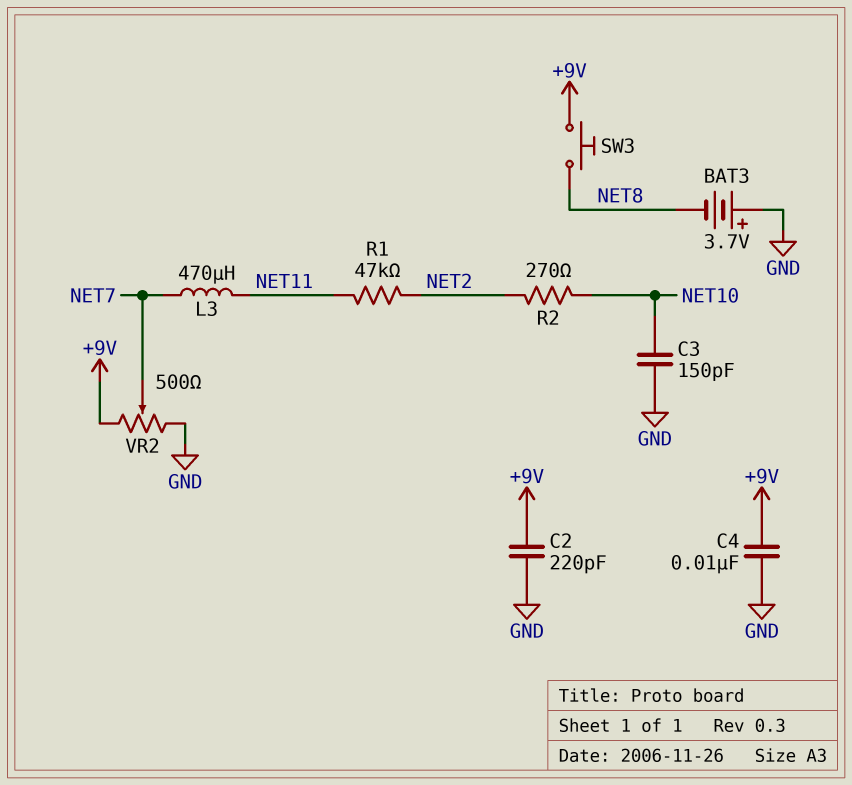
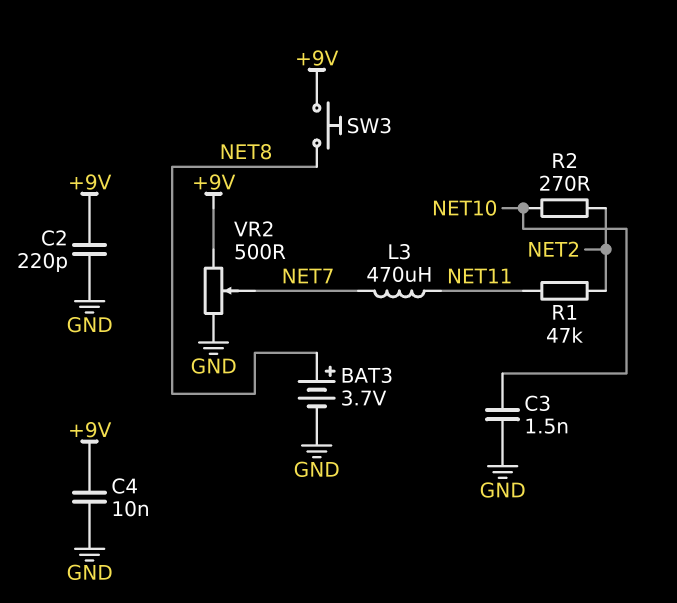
BAT3: 3.7V (plus GND, minus NET8) -> 3.7V (plus NET8, minus GND)
C3: 150pF (GND, NET10) -> 1.5nF (GND, NET10)

